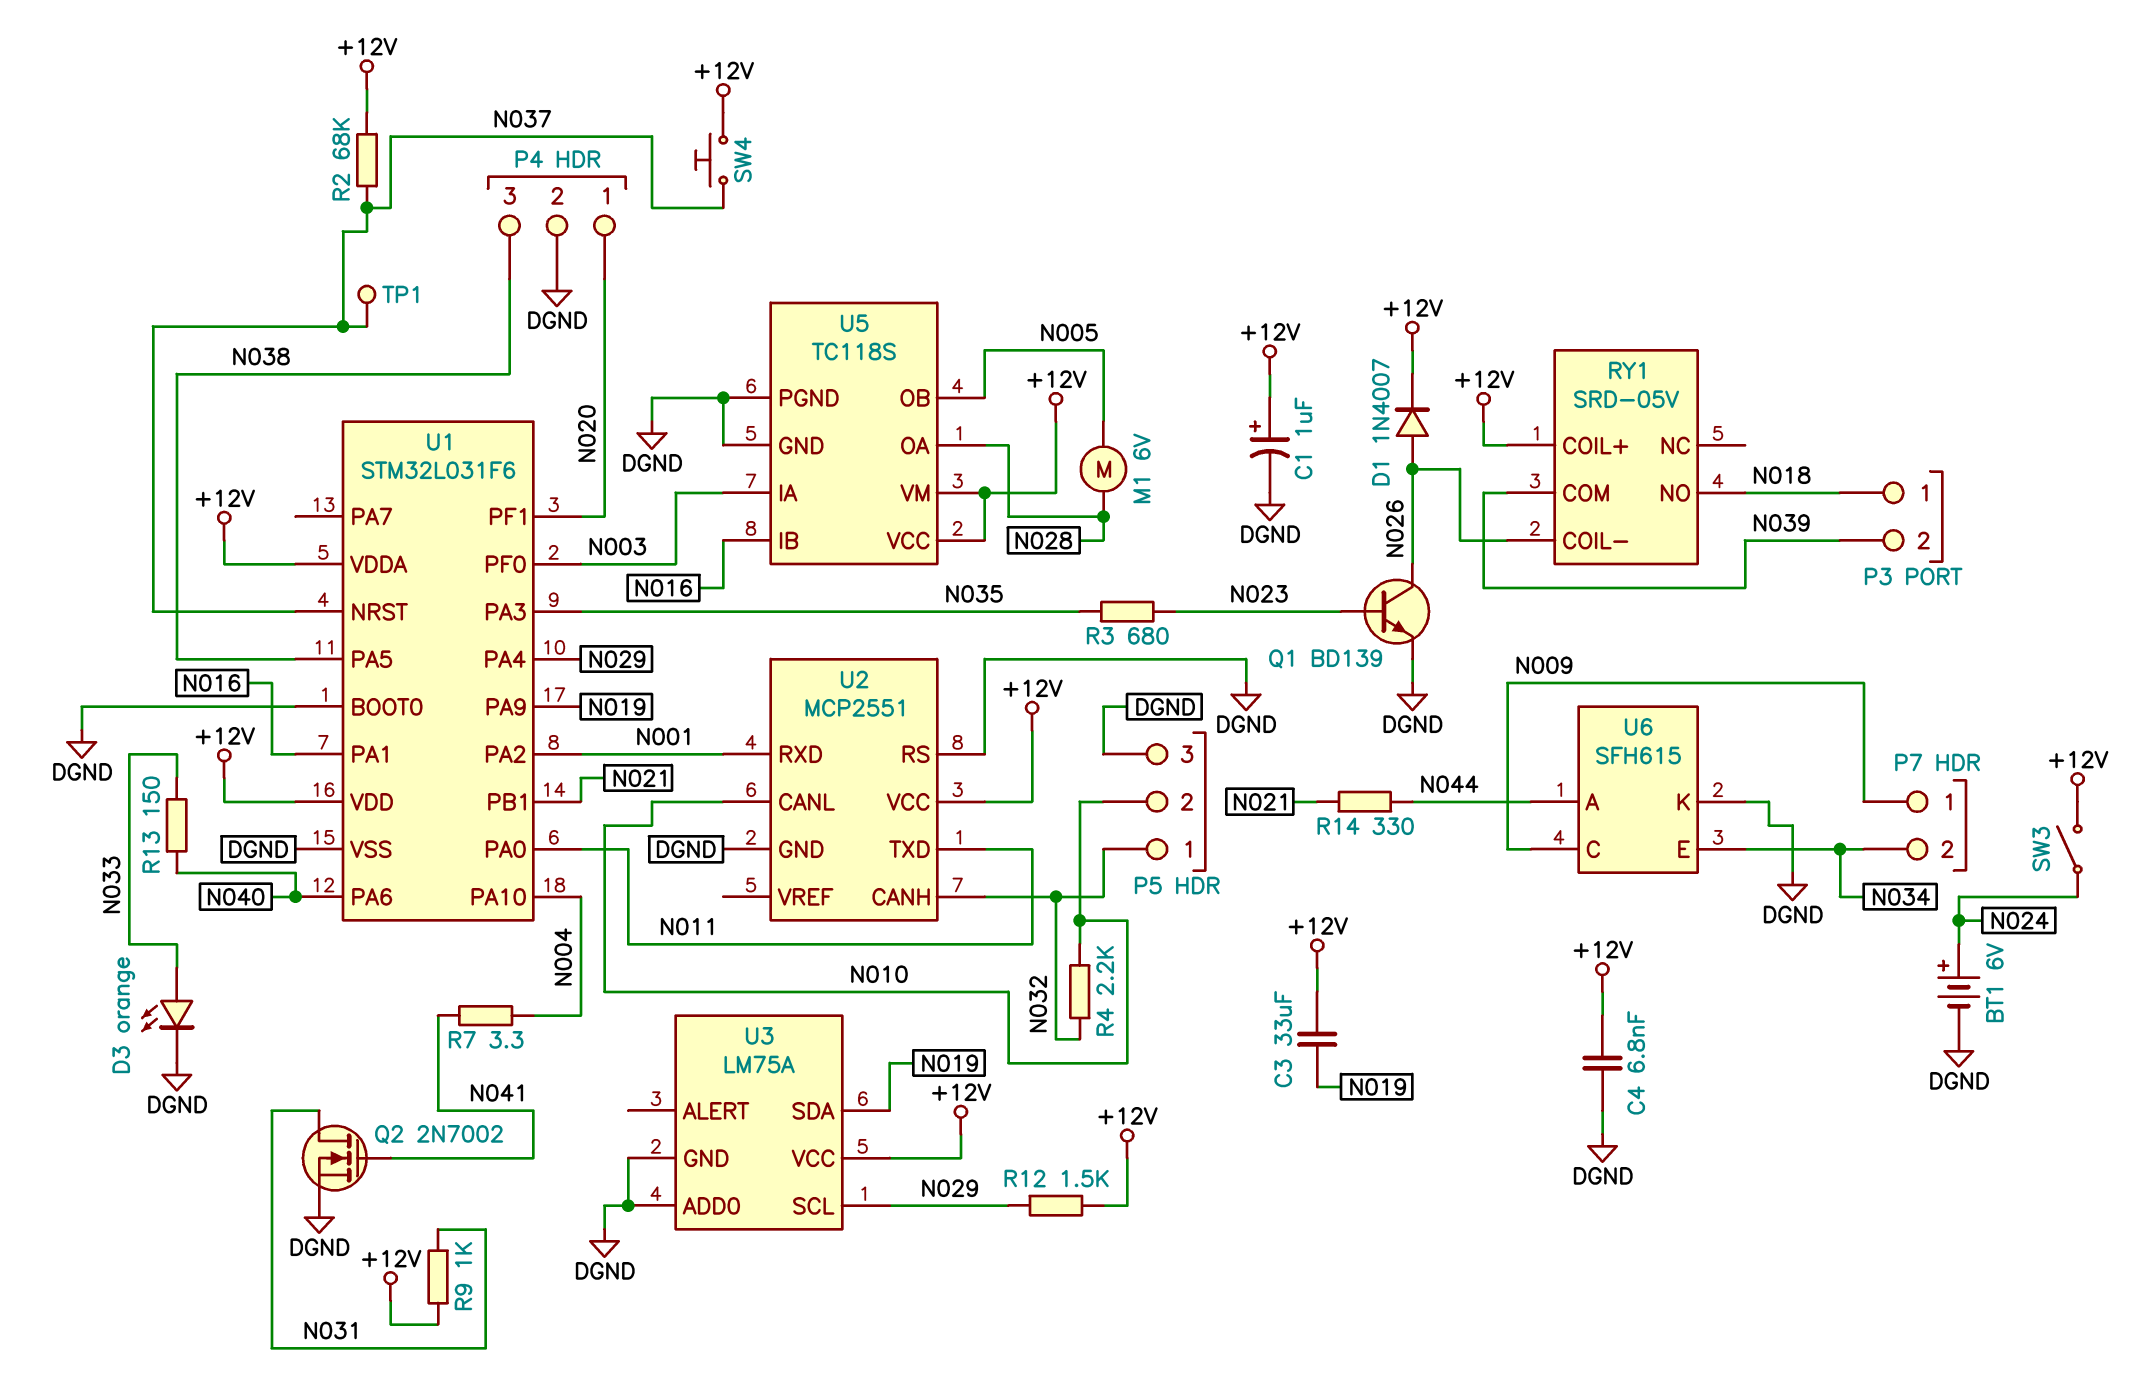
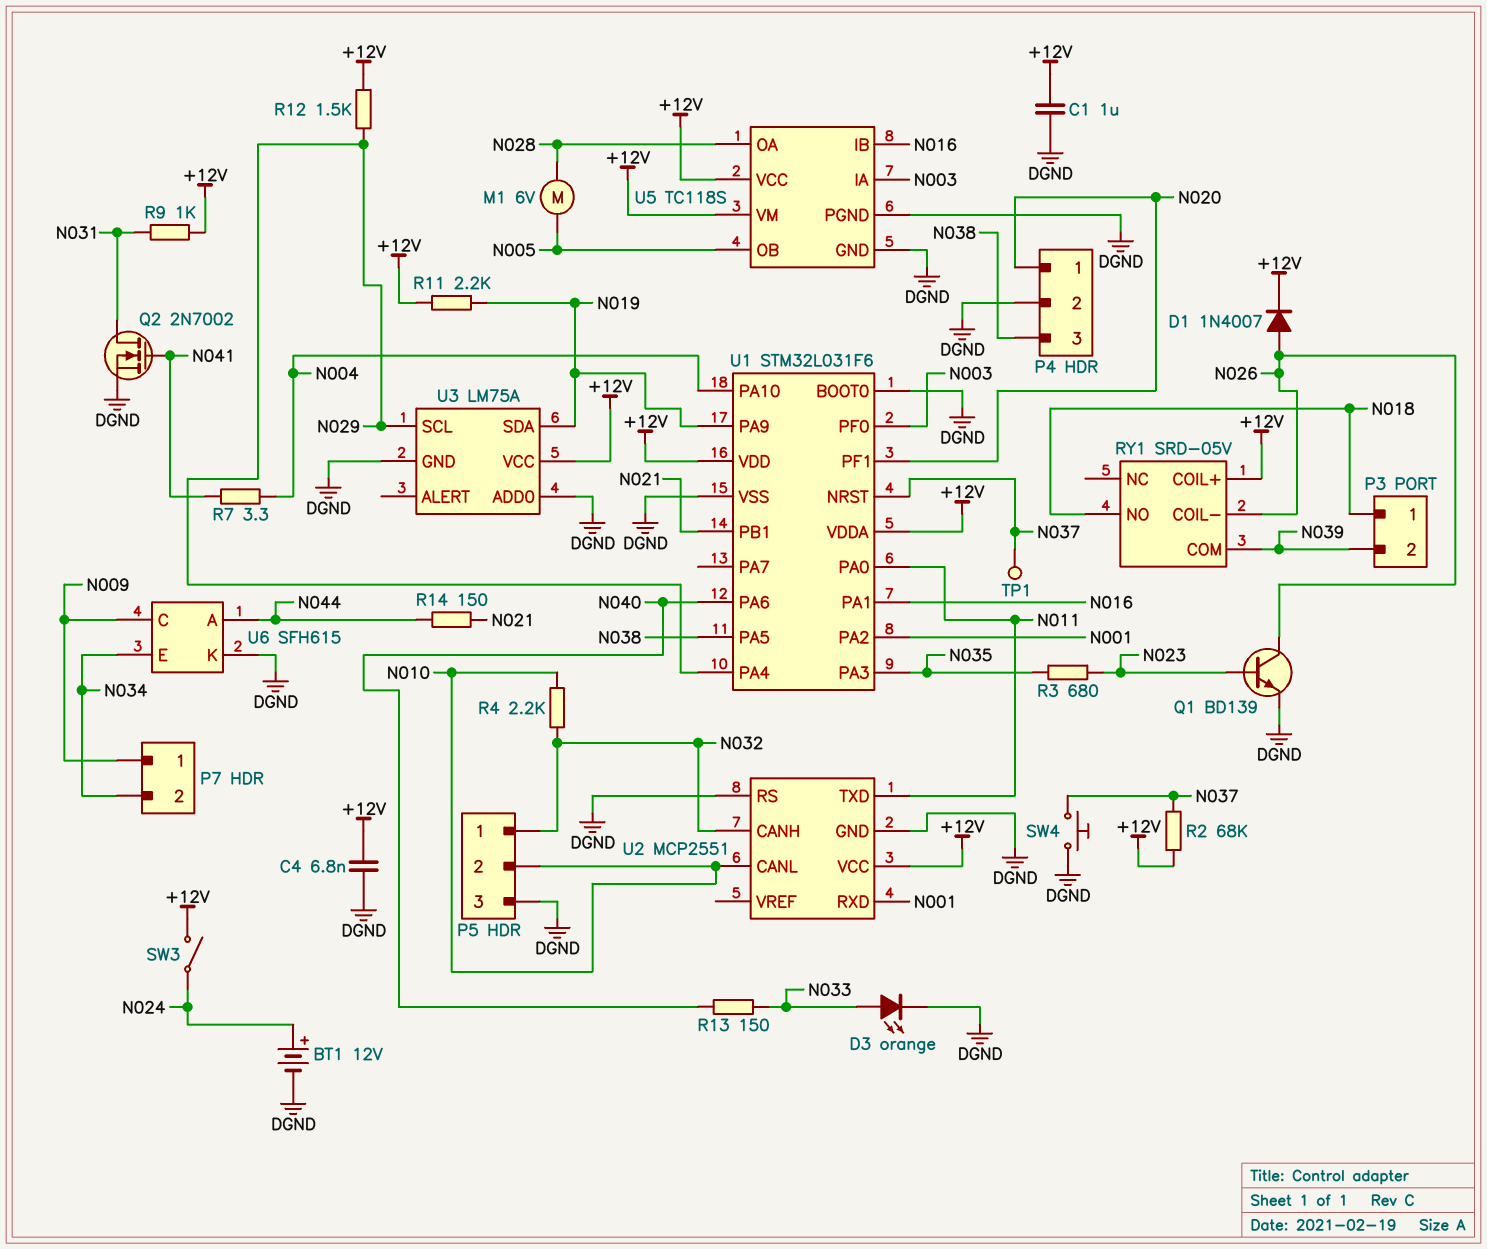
BT1: 6V (plus N024, minus DGND) -> 12V (plus N024, minus DGND)
C1: 1uF (plus +12V, minus DGND) -> 1uF (+12V, DGND)
C3: 33uF (+12V, N019) -> none
R11: none -> 2.2k (+12V, N019)
R14: 330 (N021, N044) -> 150 (N021, N044)
SW4: button (+12V, N037) -> button (DGND, N037)

